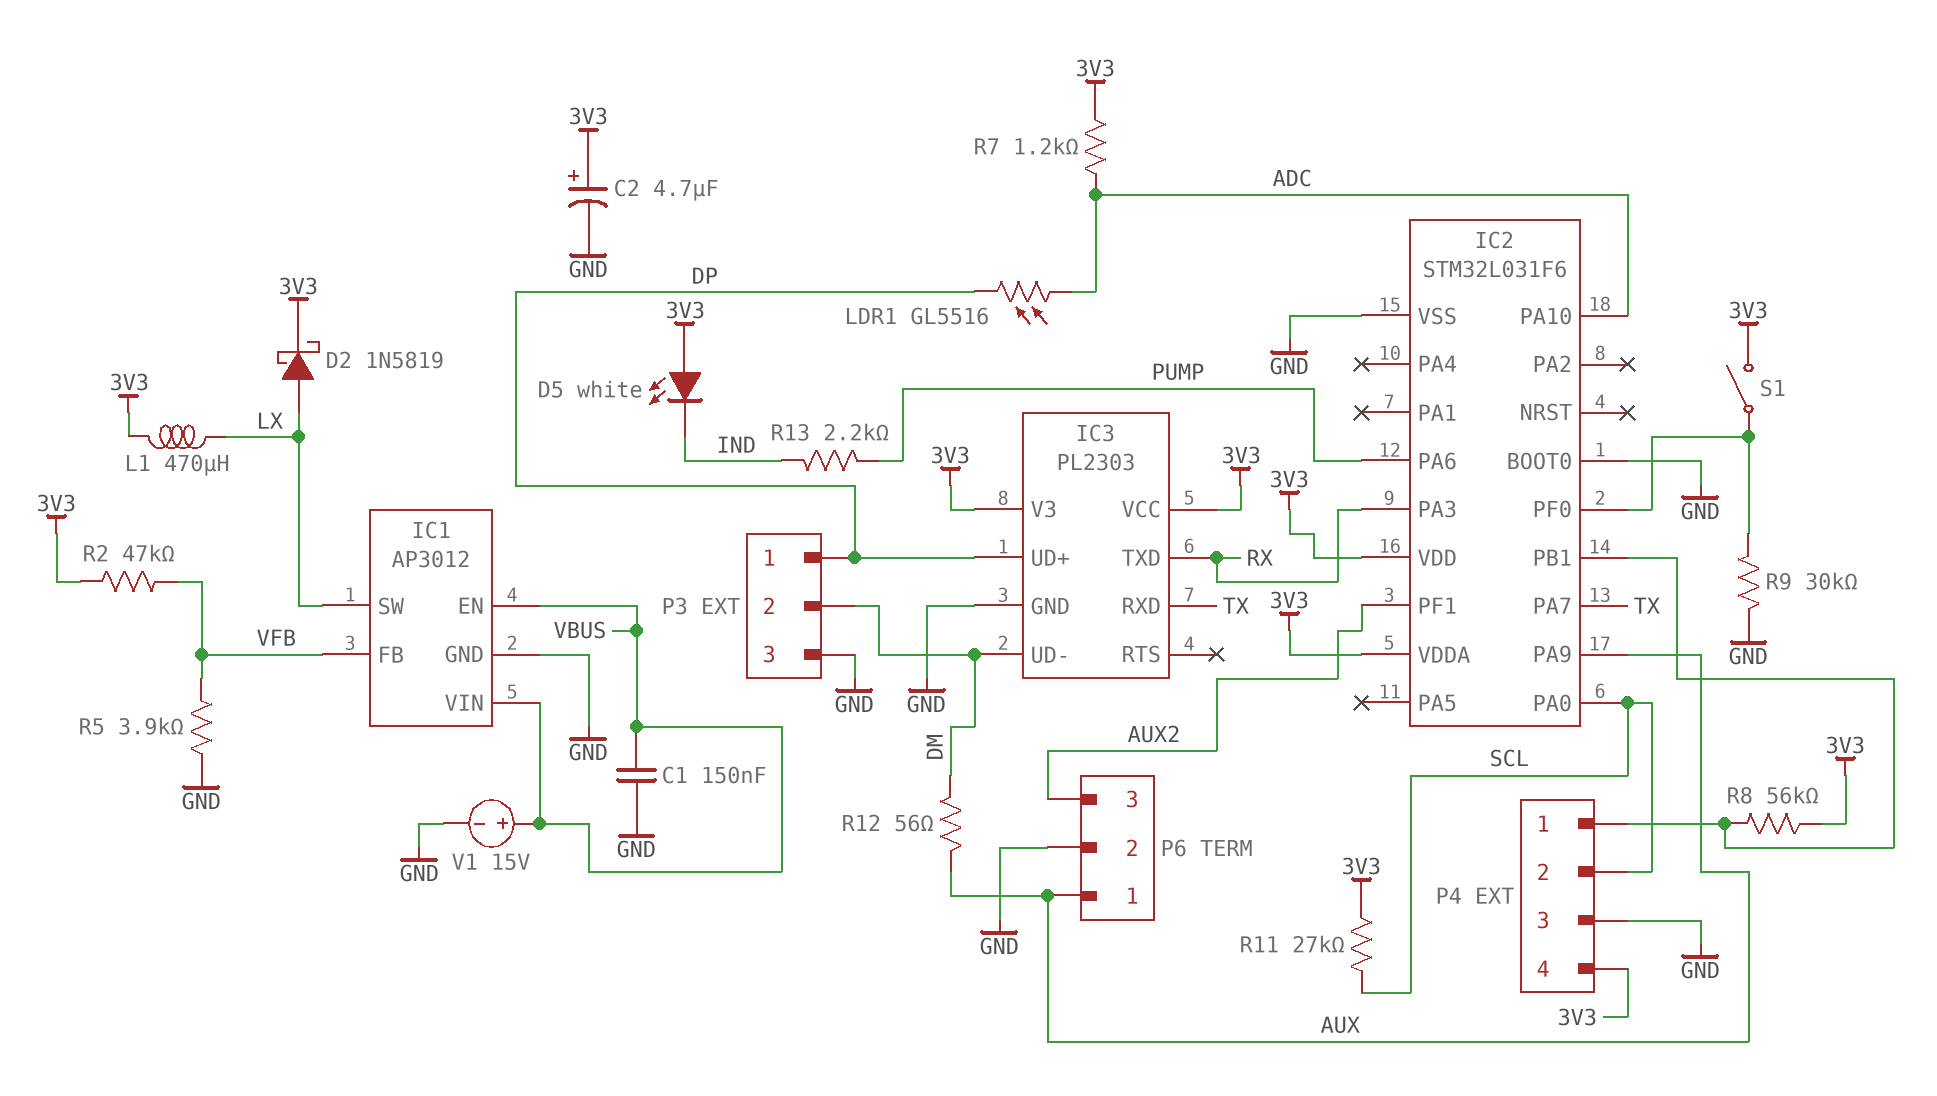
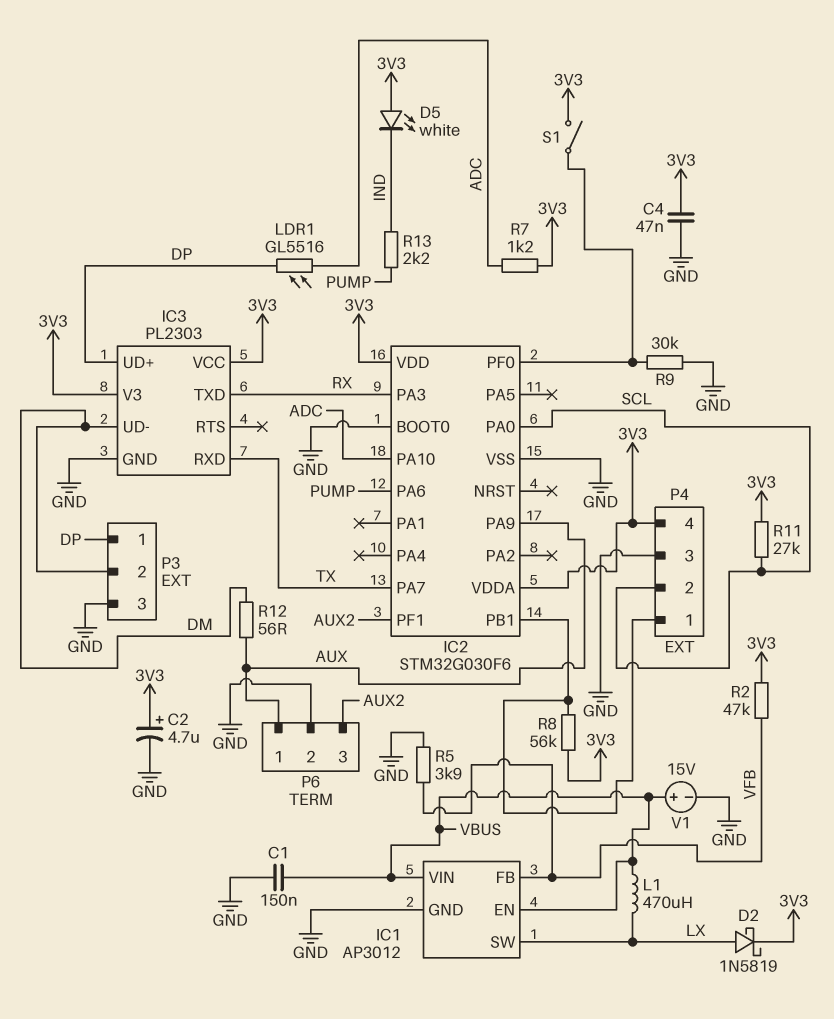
C4: none -> 47nF (3V3, GND)
IC2: STM32L031F6 -> STM32G030F6
L1: 470uH (3V3, LX) -> 470uH (LX, VBUS)

